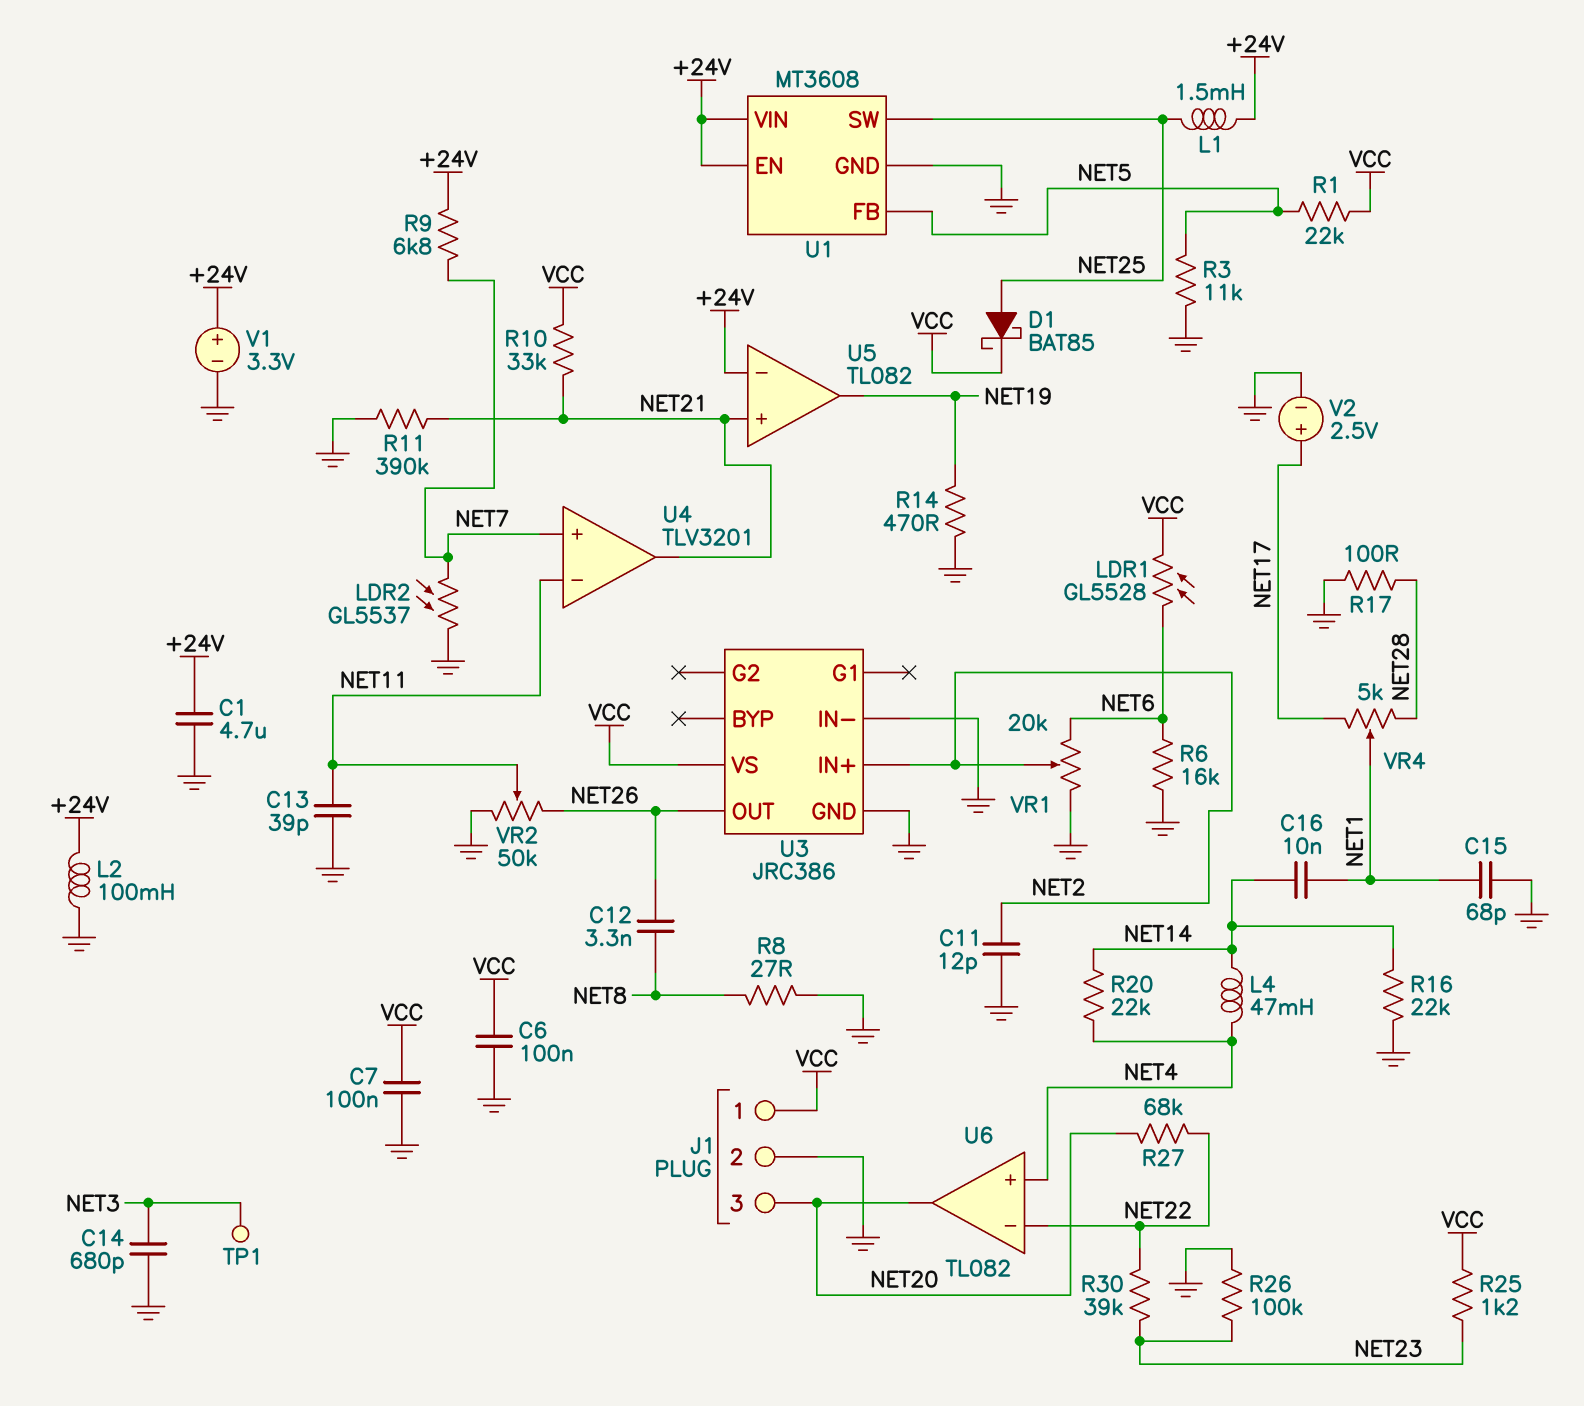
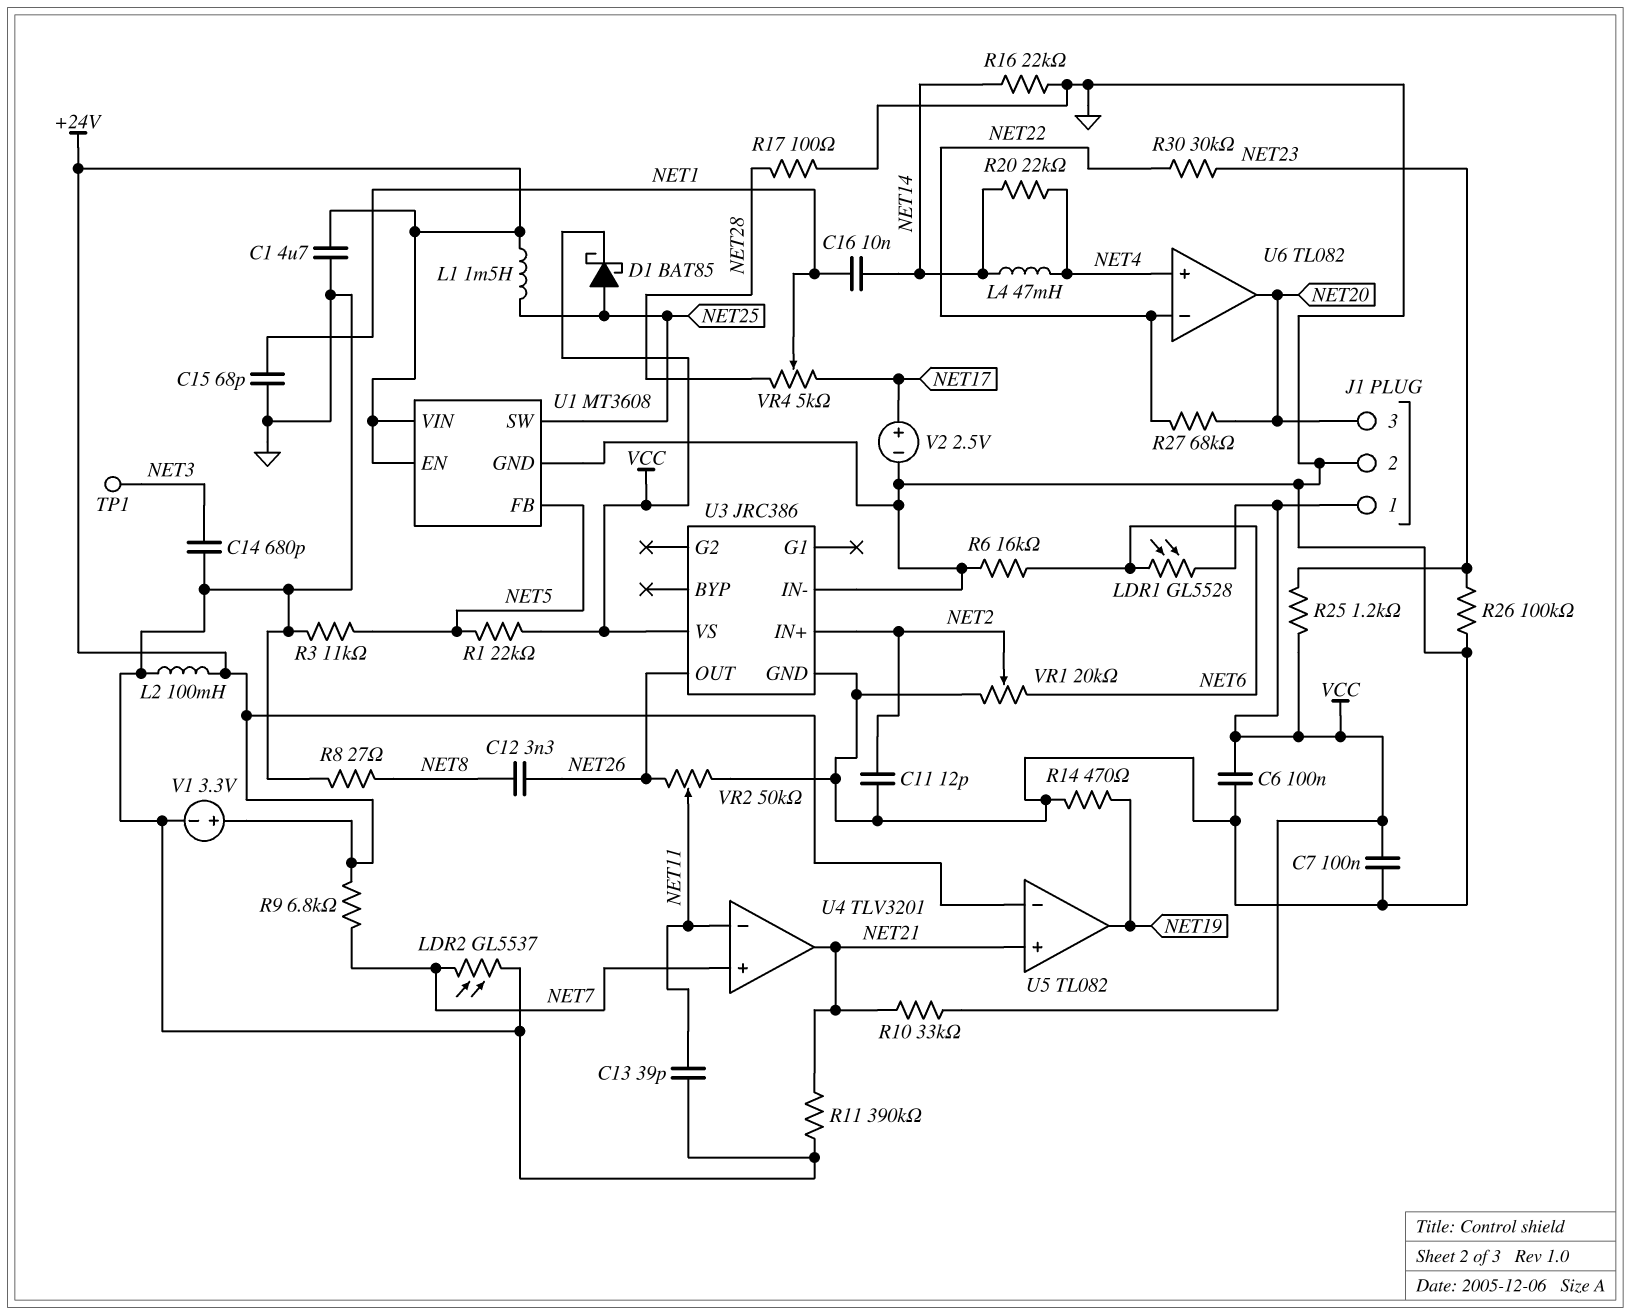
R30: 39k (NET22, NET23) -> 30k (NET22, NET23)

